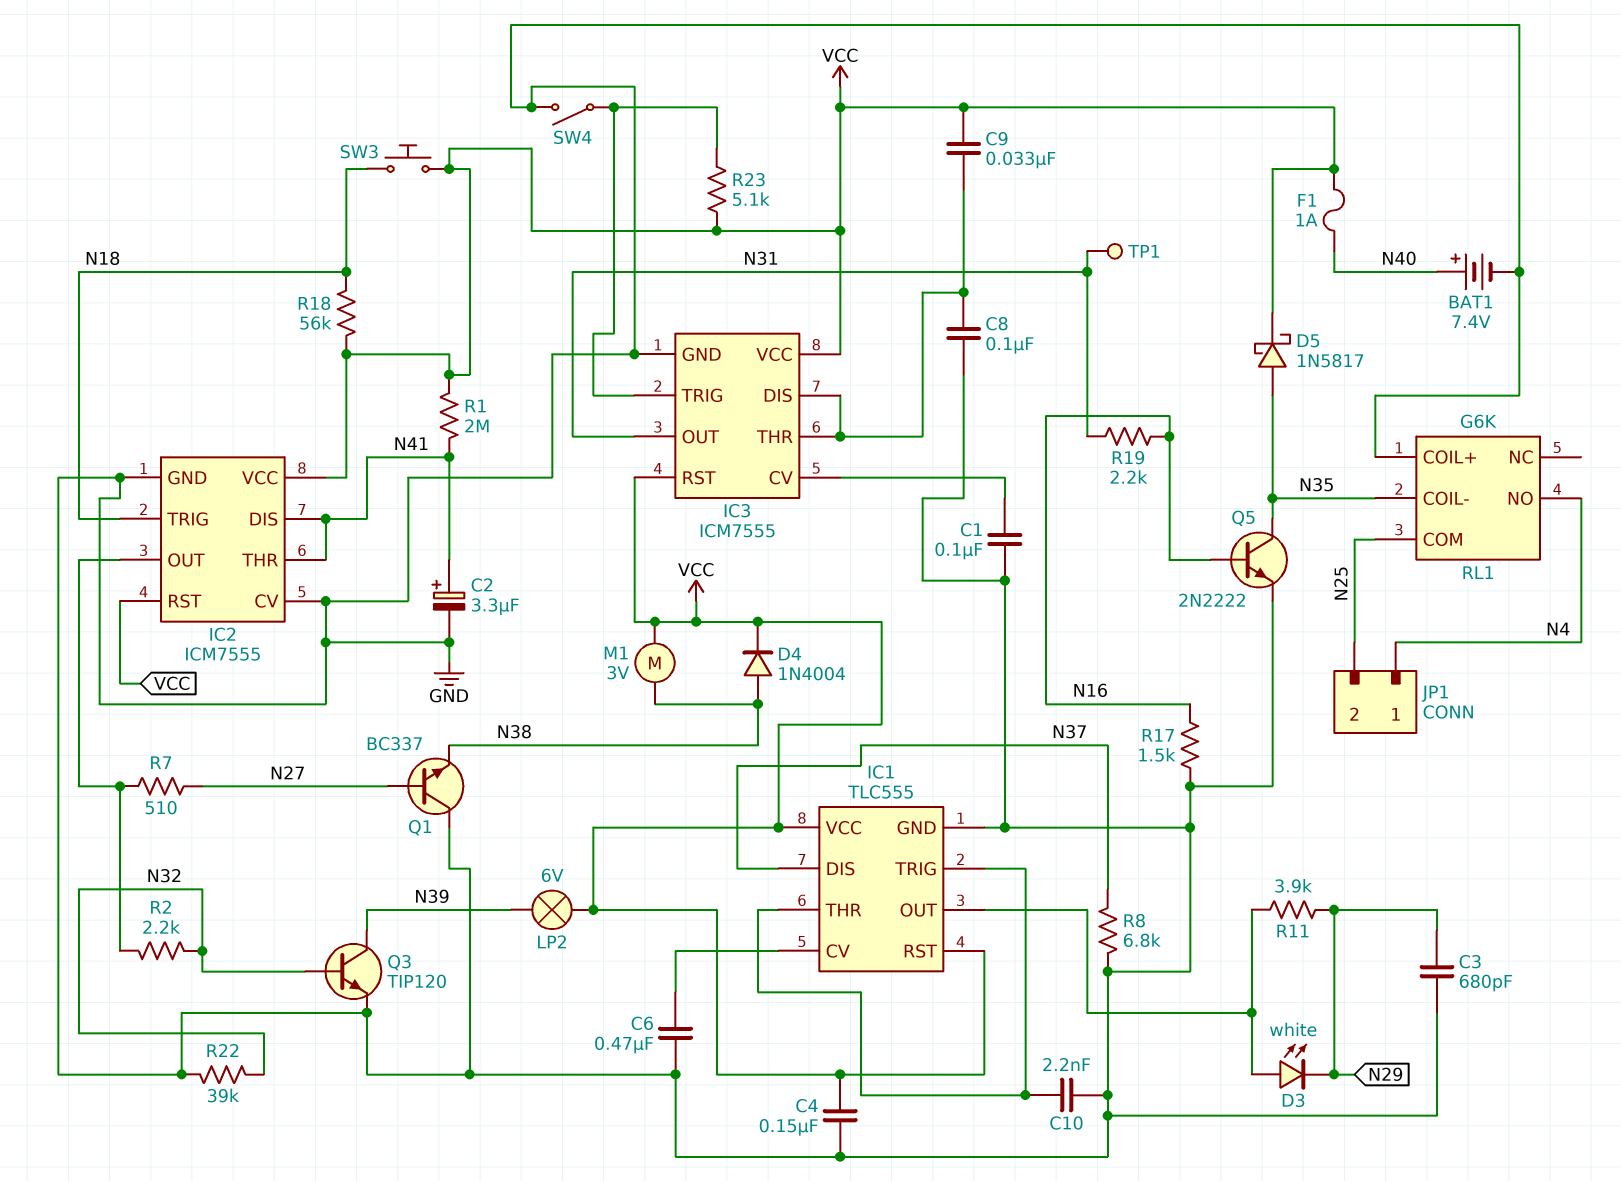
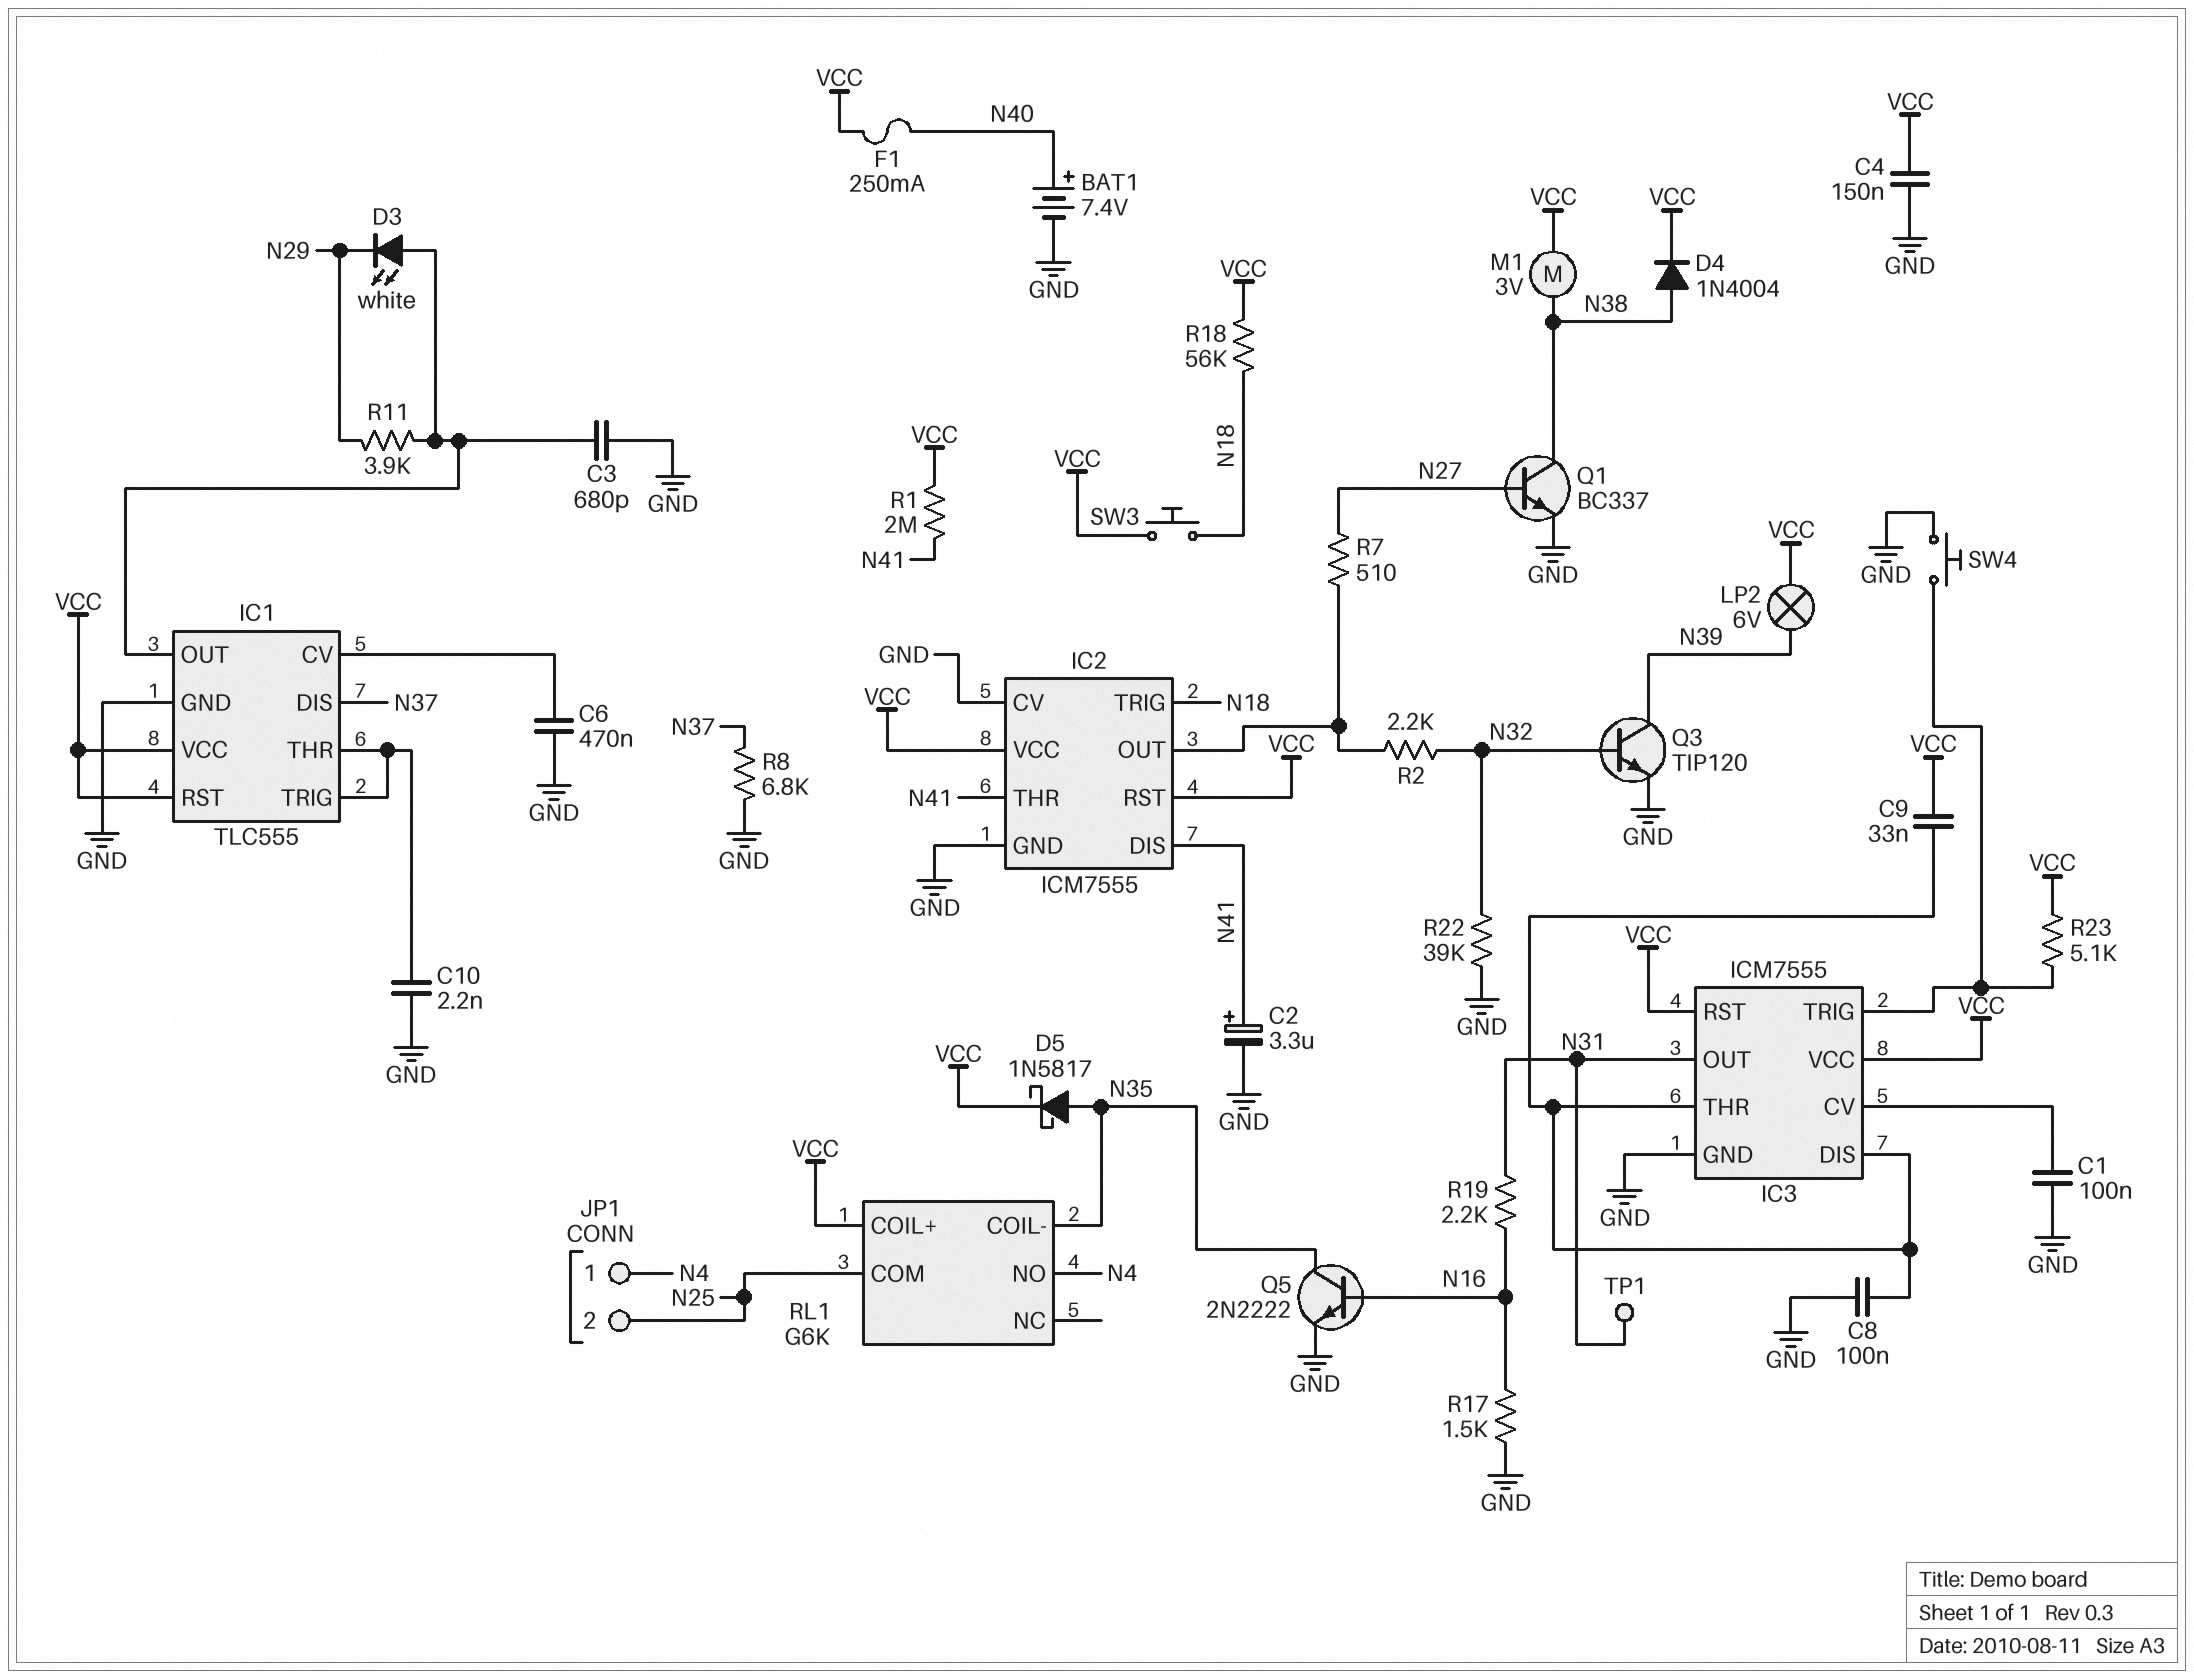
C3: 680pF (GND, N29) -> 680pF (GND, IC1/OUT)
F1: 1A (N40, VCC) -> 250mA (N40, VCC)
Q1: NPN BC337 (B N27, C GND, E N38) -> NPN BC337 (B N27, C N38, E GND)
RL1 pin COIL+: GND -> VCC
SW4: switch (GND, IC3/TRIG) -> button (GND, IC3/TRIG)

